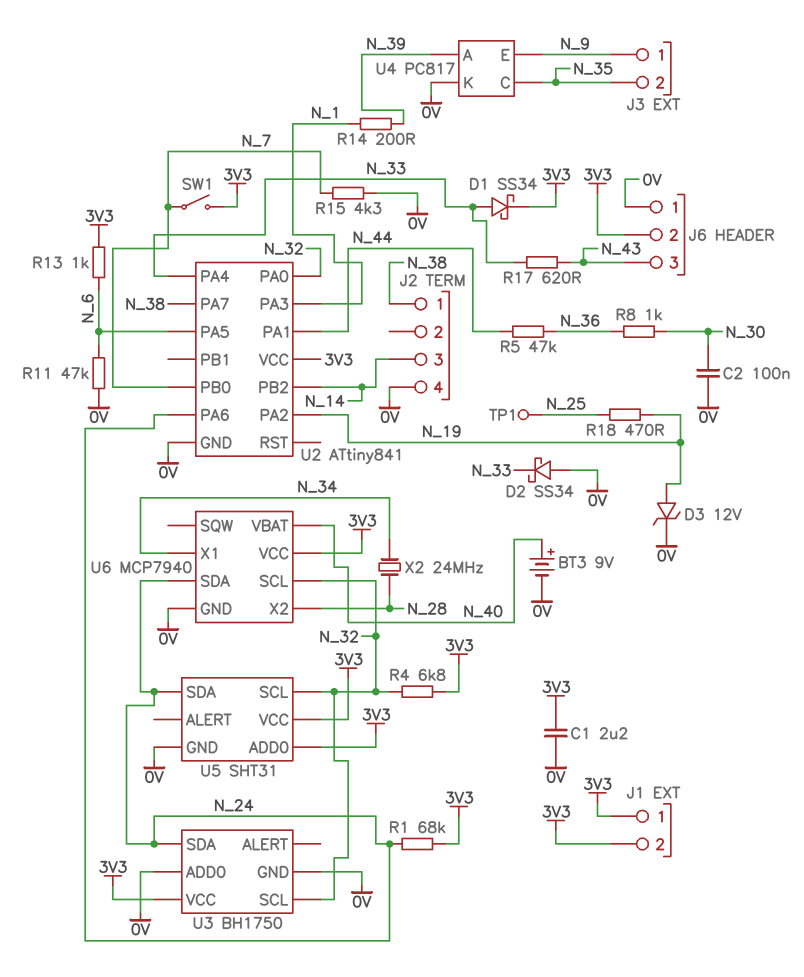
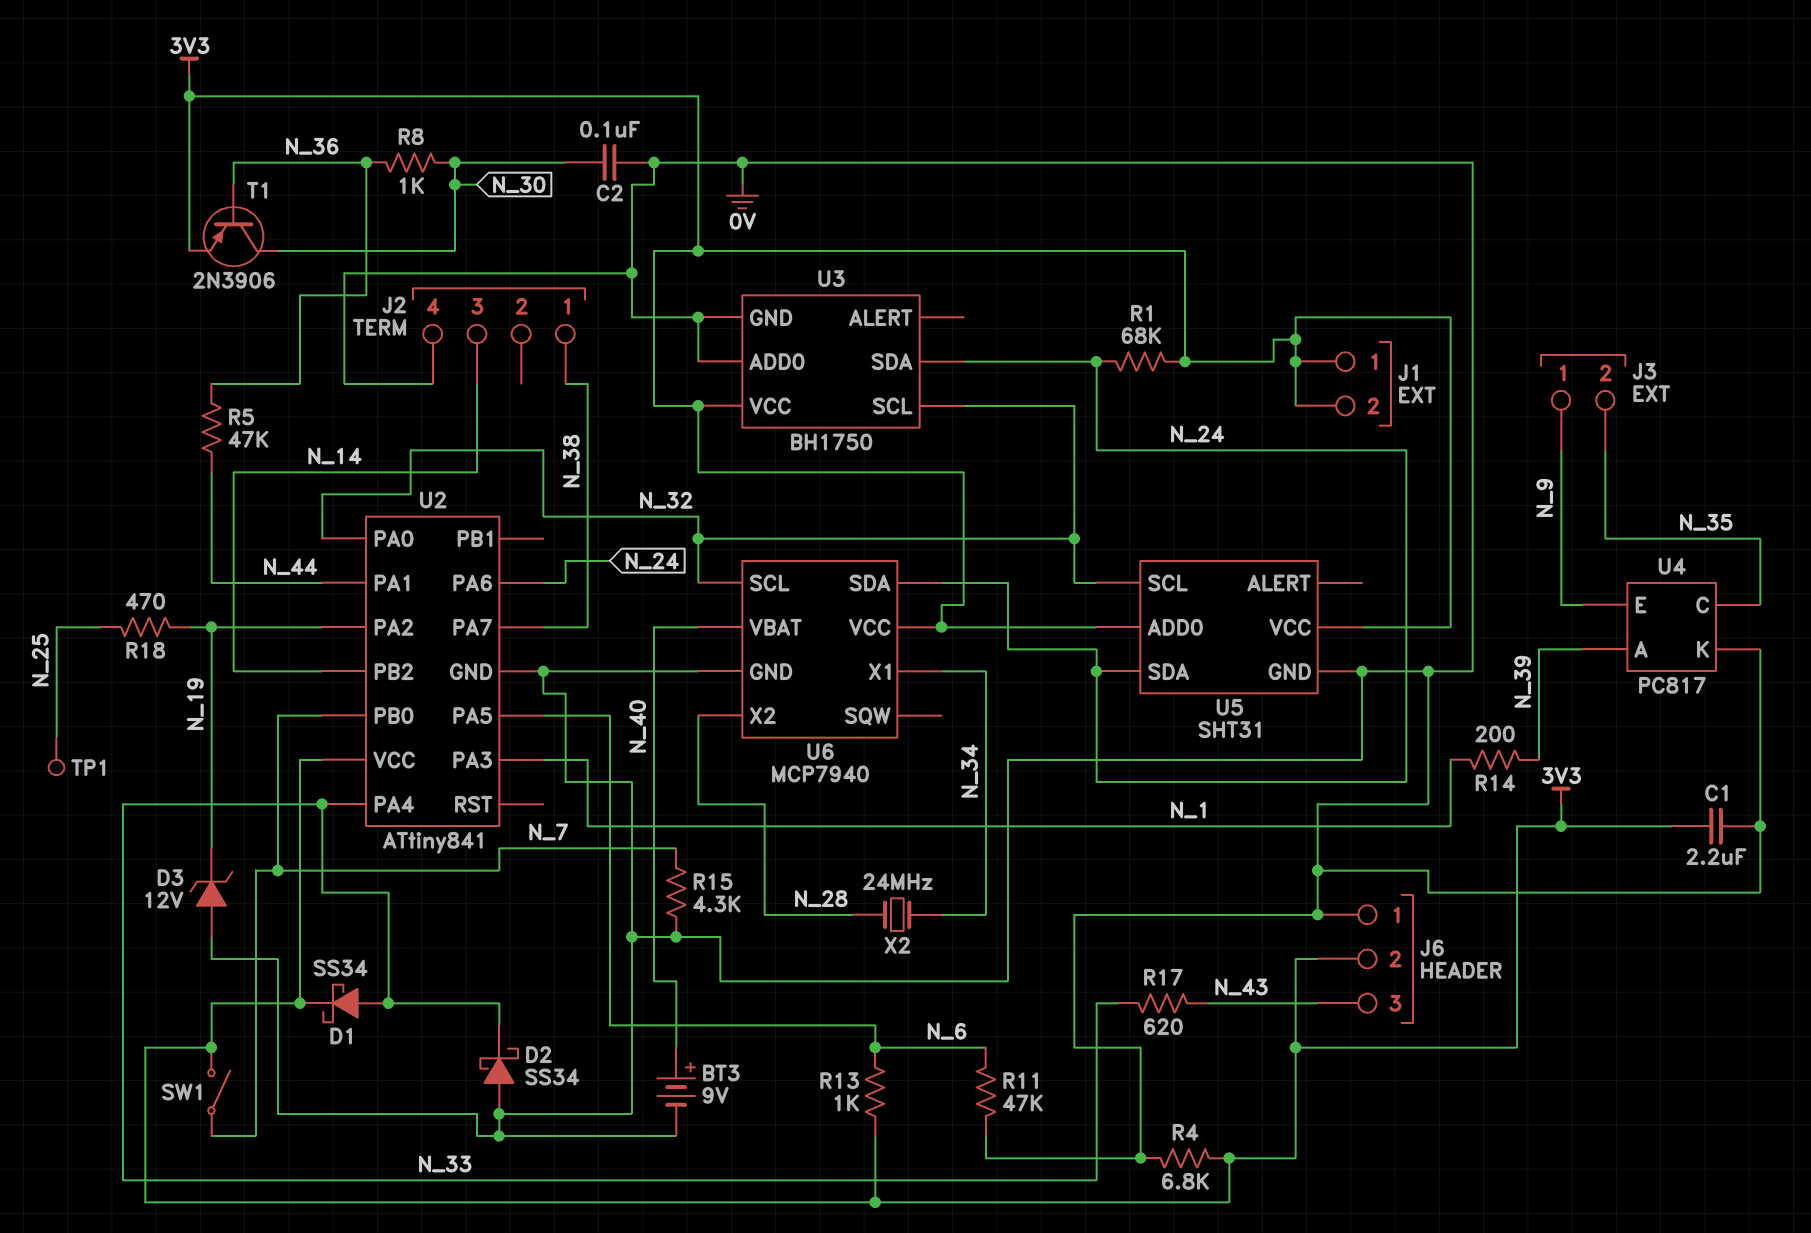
D3: zener 12V (A N_19, K 0V) -> zener 12V (A 0V, K N_19)
R4: 6.8k (3V3, N_32) -> 6.8k (0V, 3V3)
T1: none -> PNP 2N3906 (B N_36, C N_30, E 3V3)

